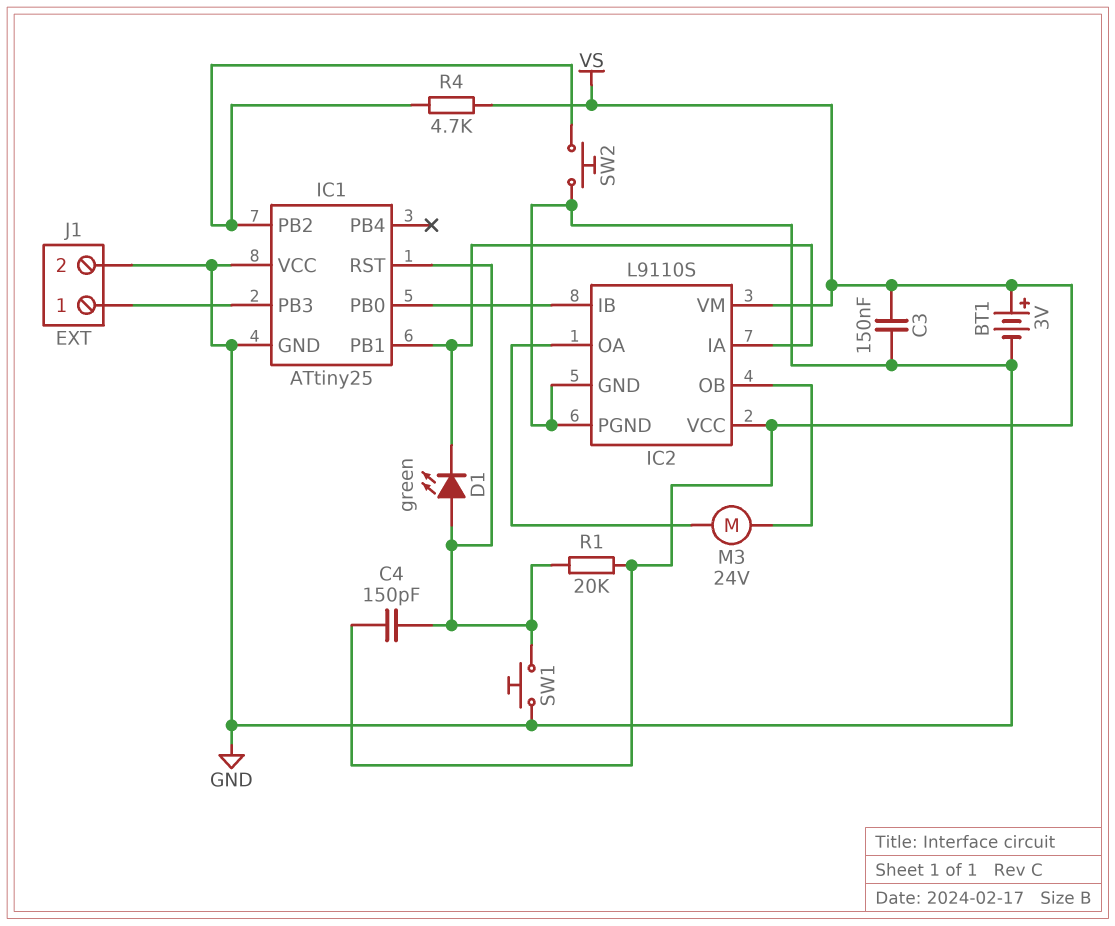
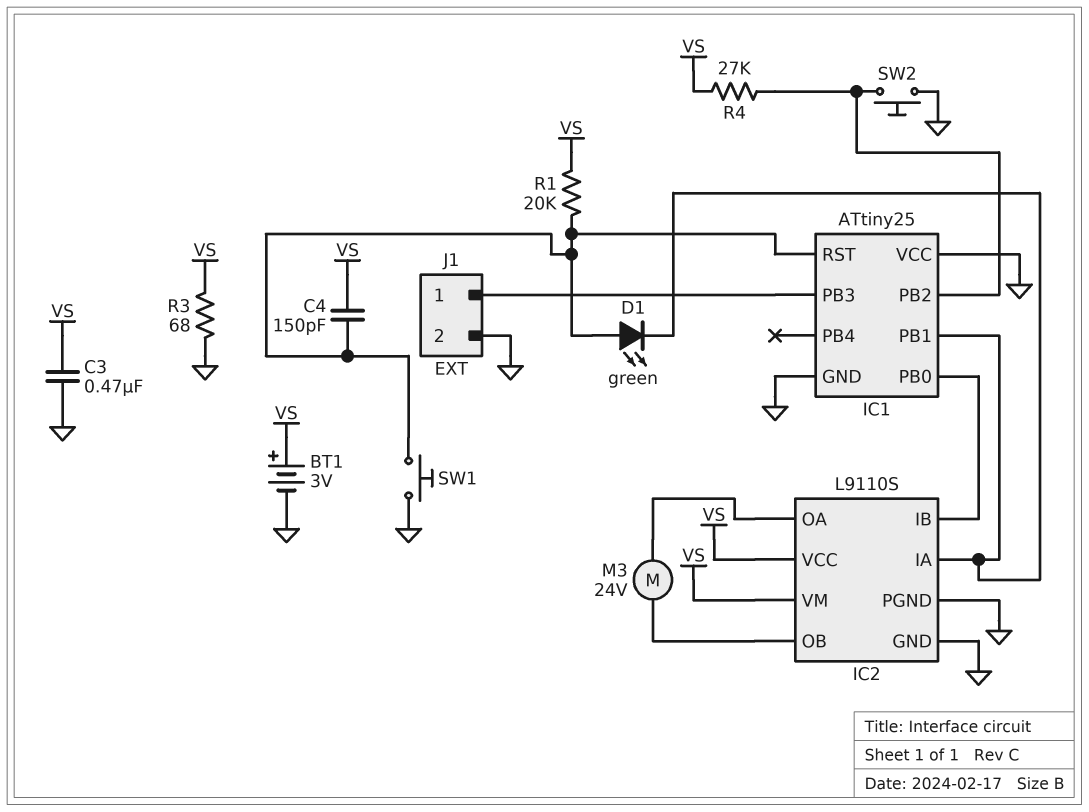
C3: 150nF (GND, VS) -> 470nF (GND, VS)
R3: none -> 68 (GND, VS)
R4: 4.7k (IC1/PB2, VS) -> 27k (IC1/PB2, VS)

